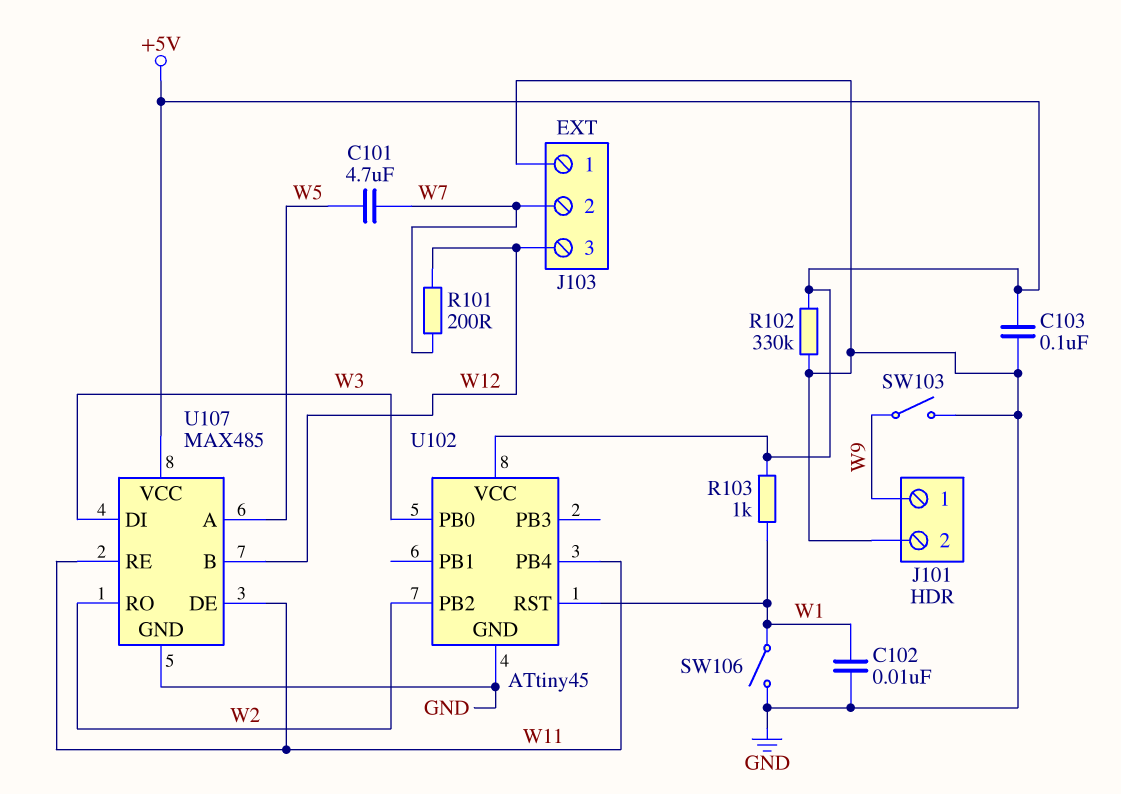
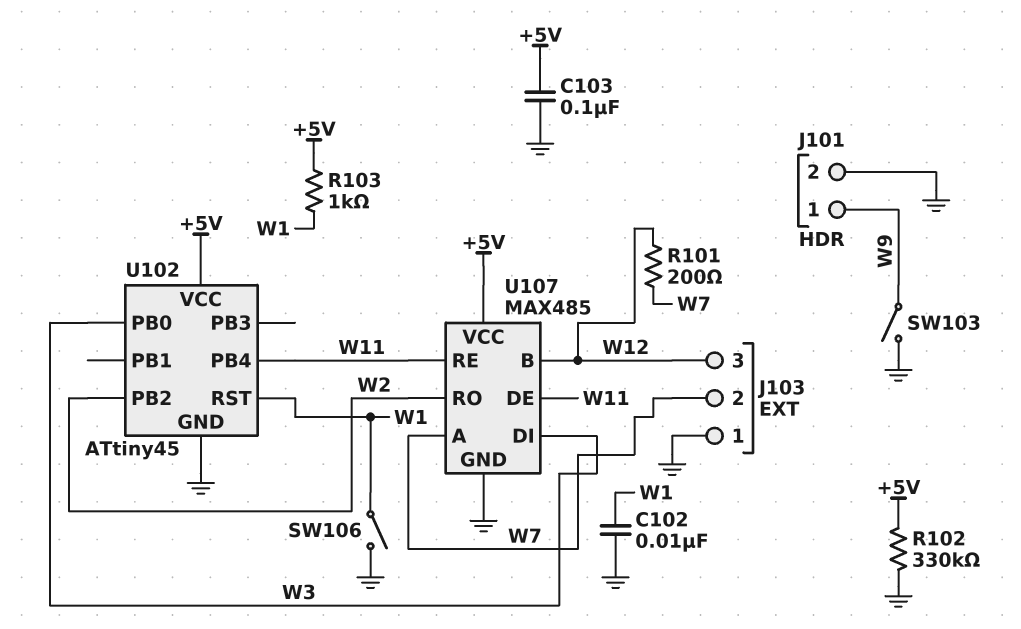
C101: 4.7uF (W5, W7) -> none
U107 pin A: W5 -> W7

